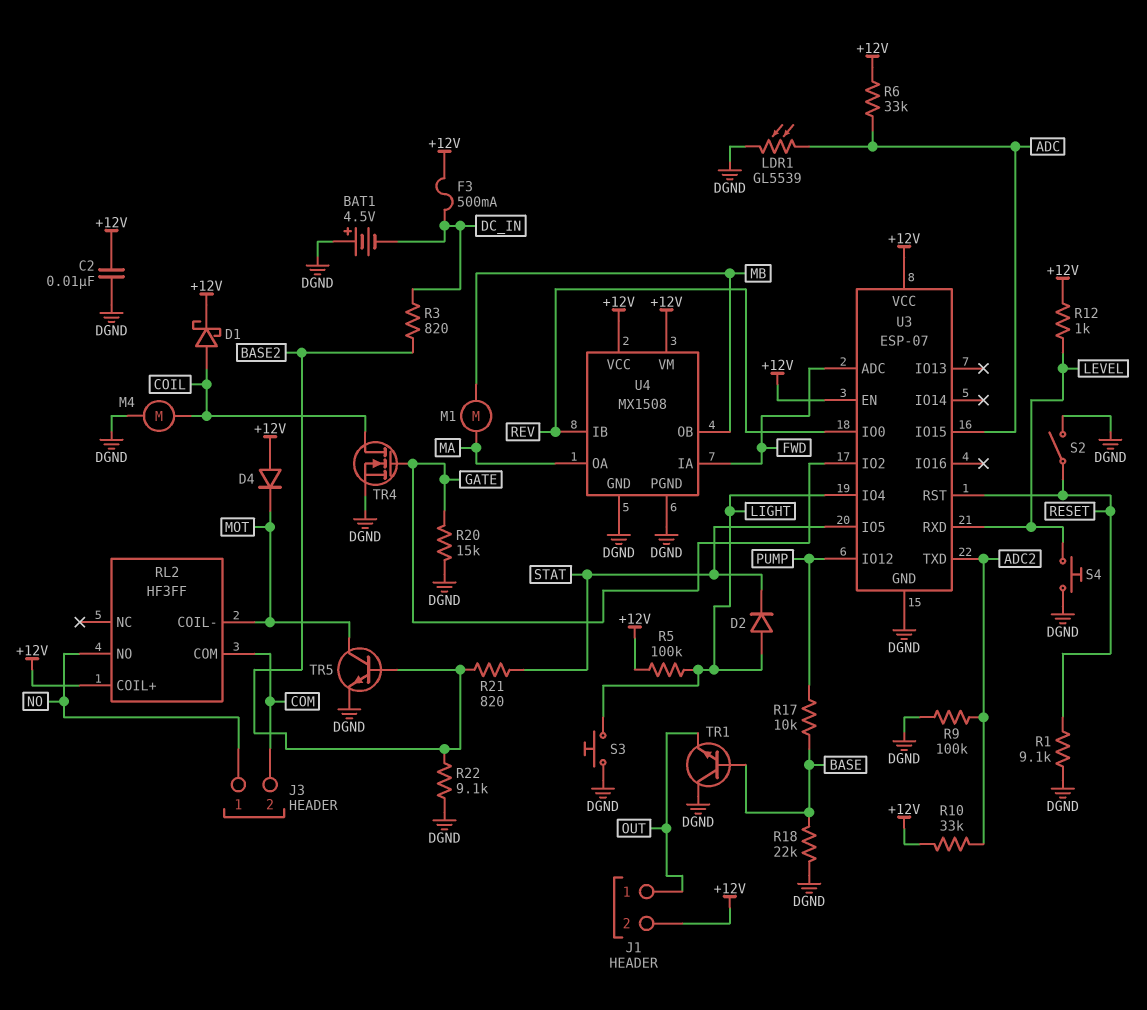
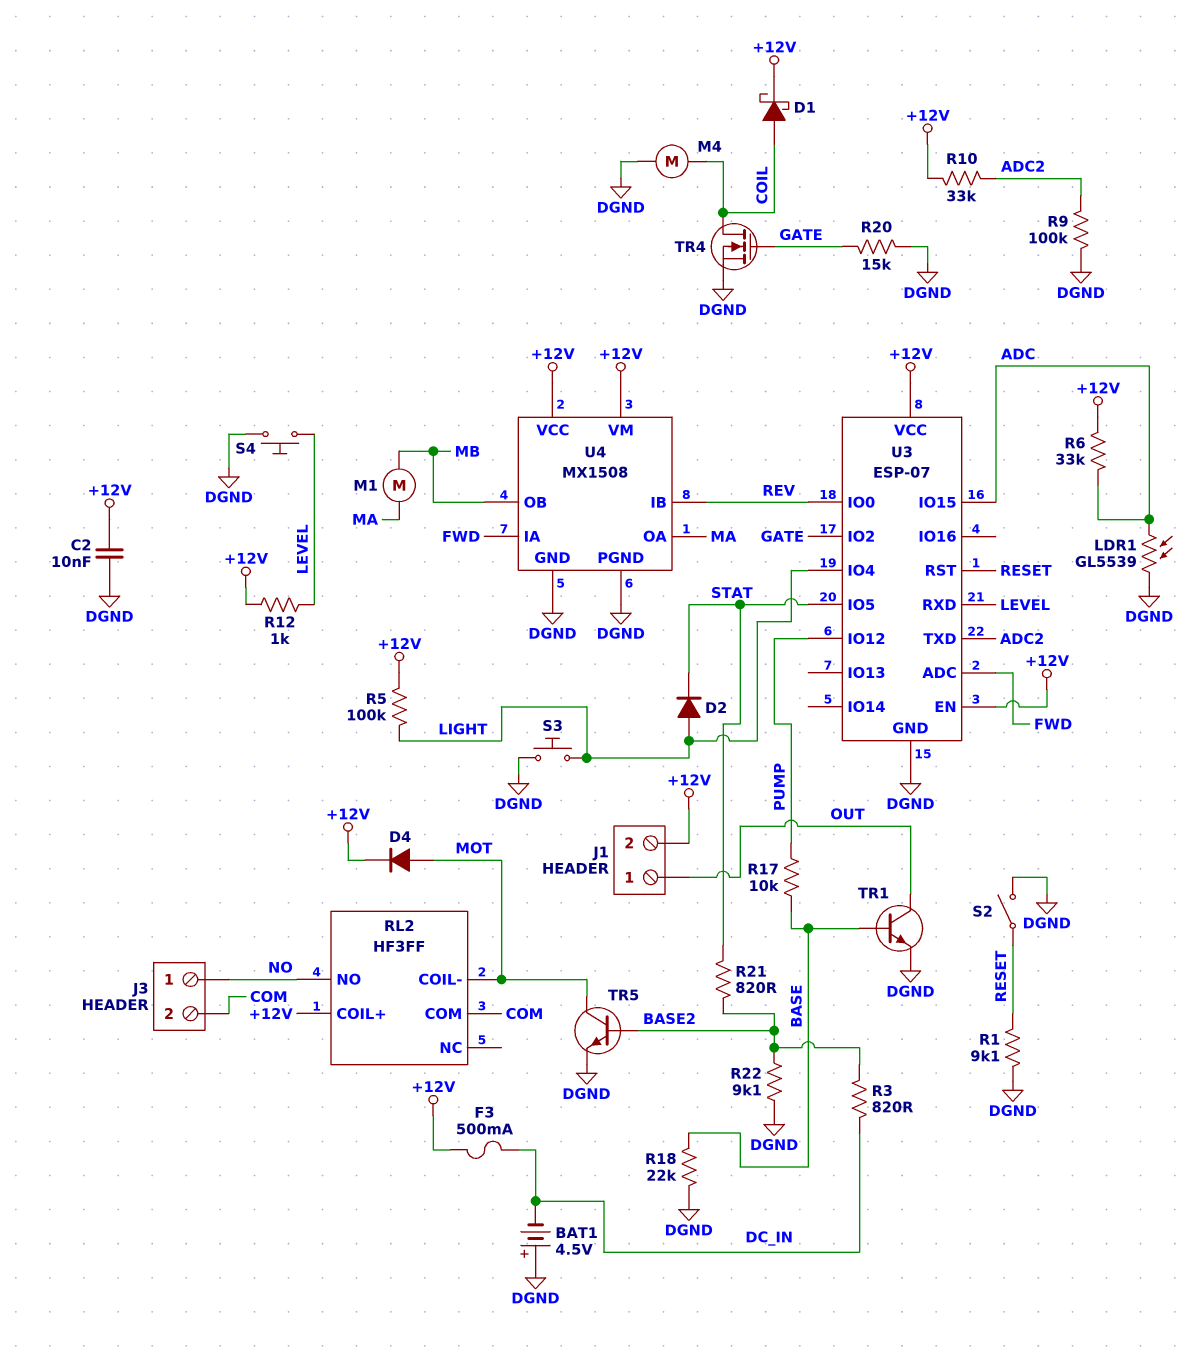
D4: diode (A +12V, K MOT) -> diode (A MOT, K +12V)
TR1: NPN (B BASE, C DGND, E OUT) -> NPN (B BASE, C OUT, E DGND)

